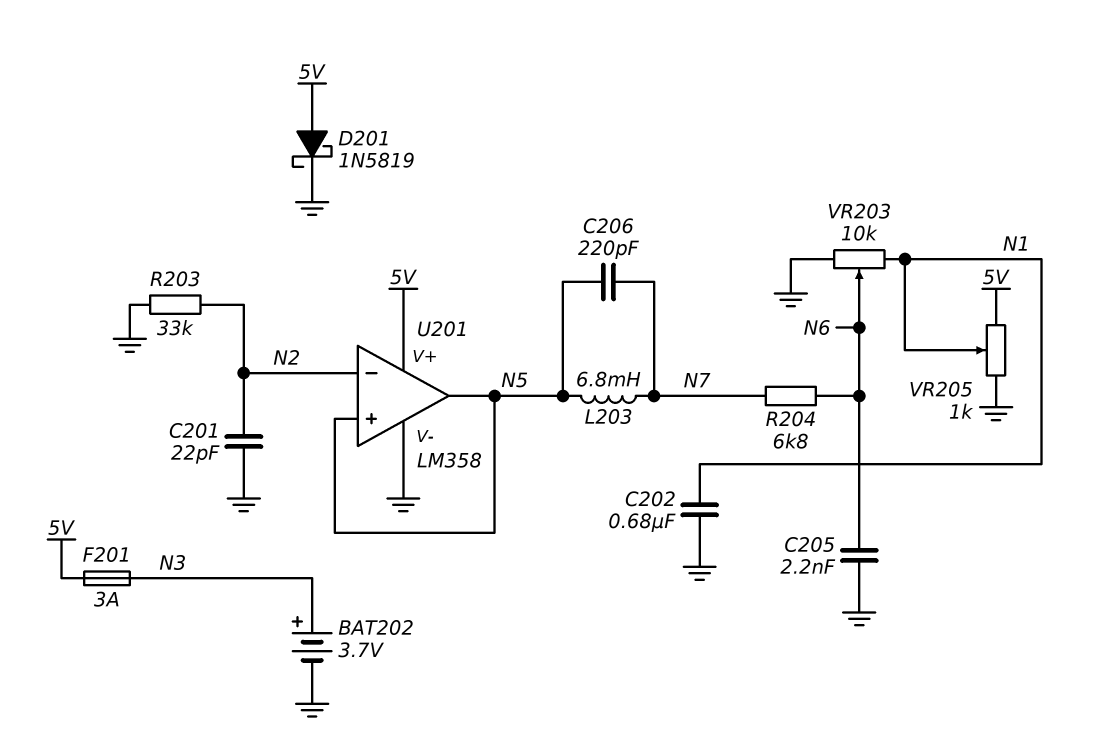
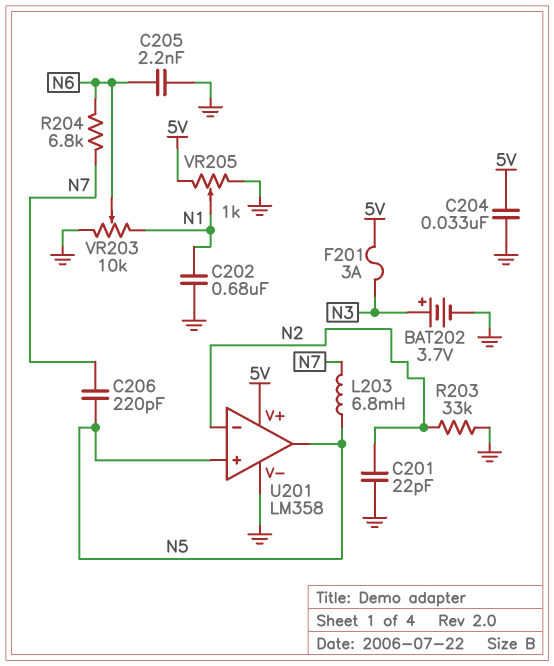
C204: none -> 33nF (5V, GND)
D201: schottky 1N5819 (A 5V, K GND) -> none

